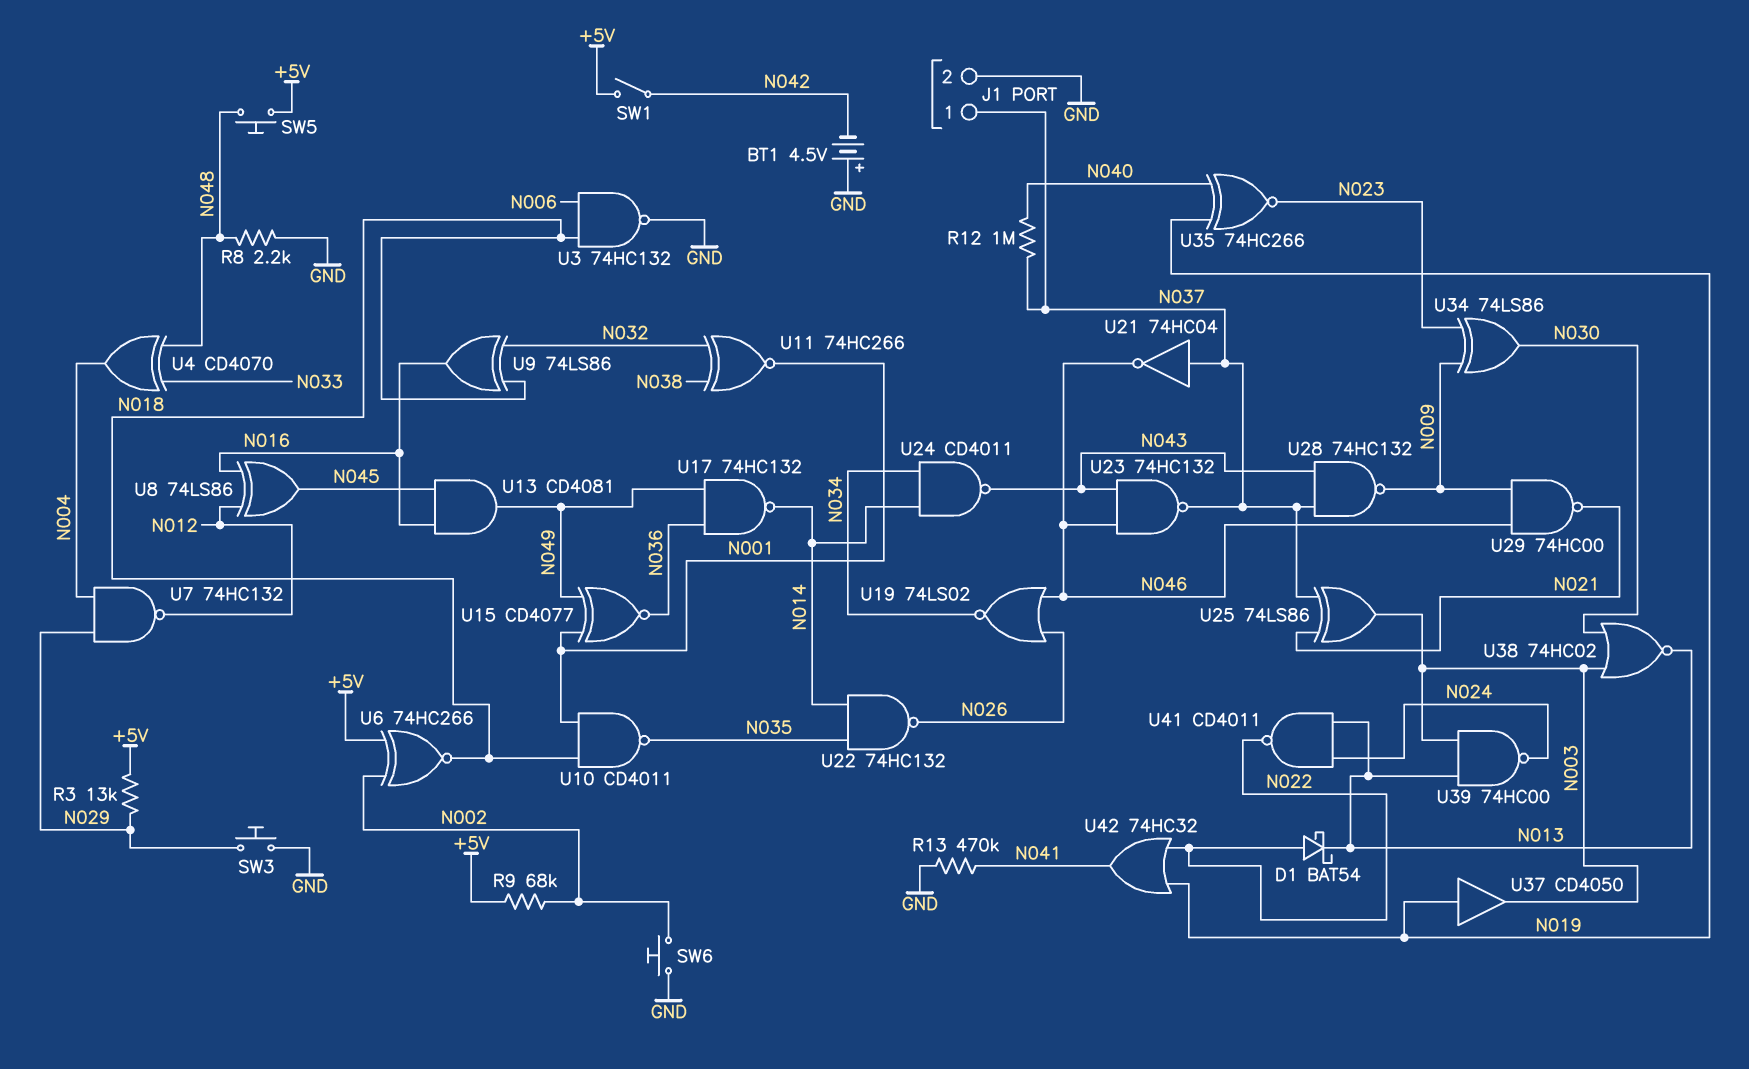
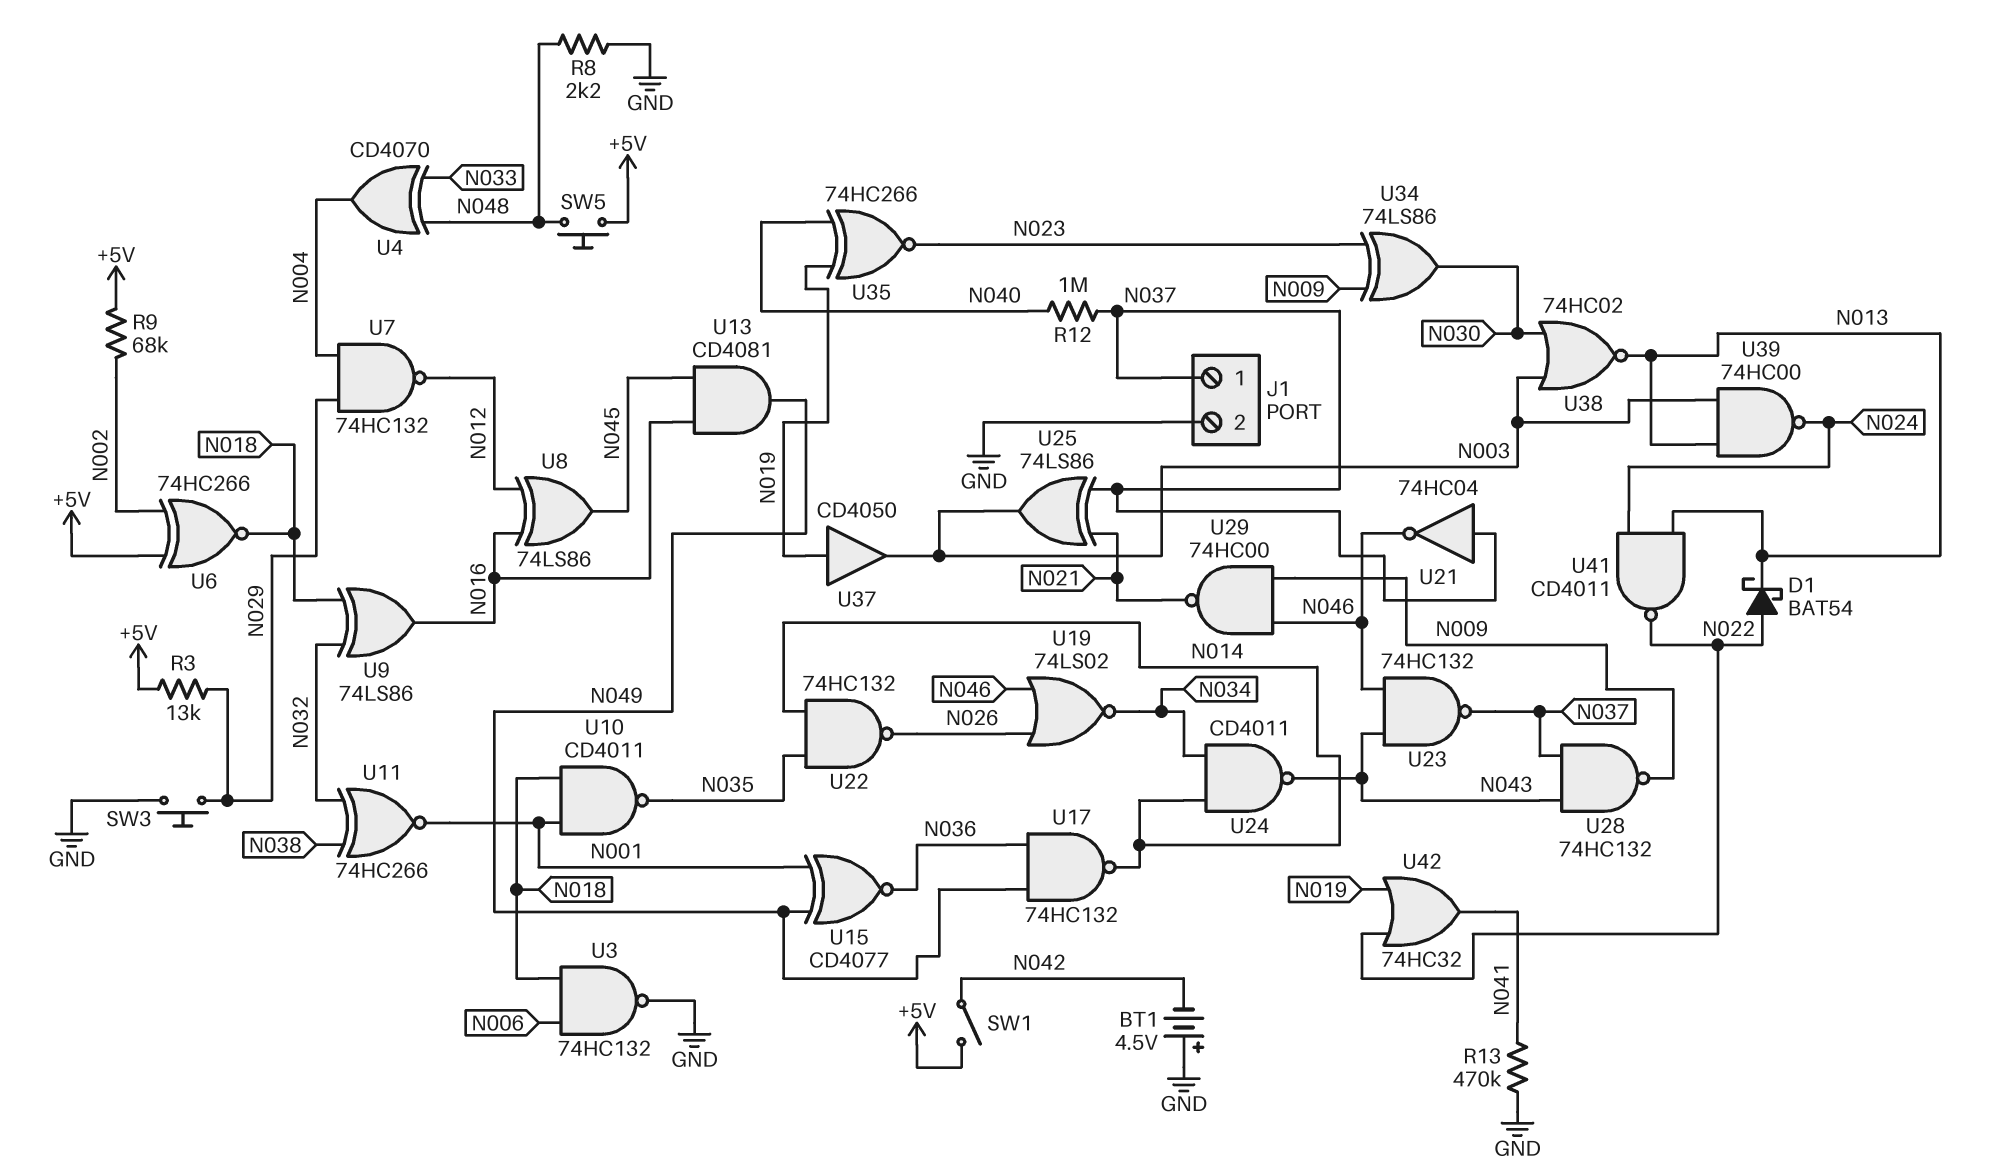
SW6: button (GND, N002) -> none

